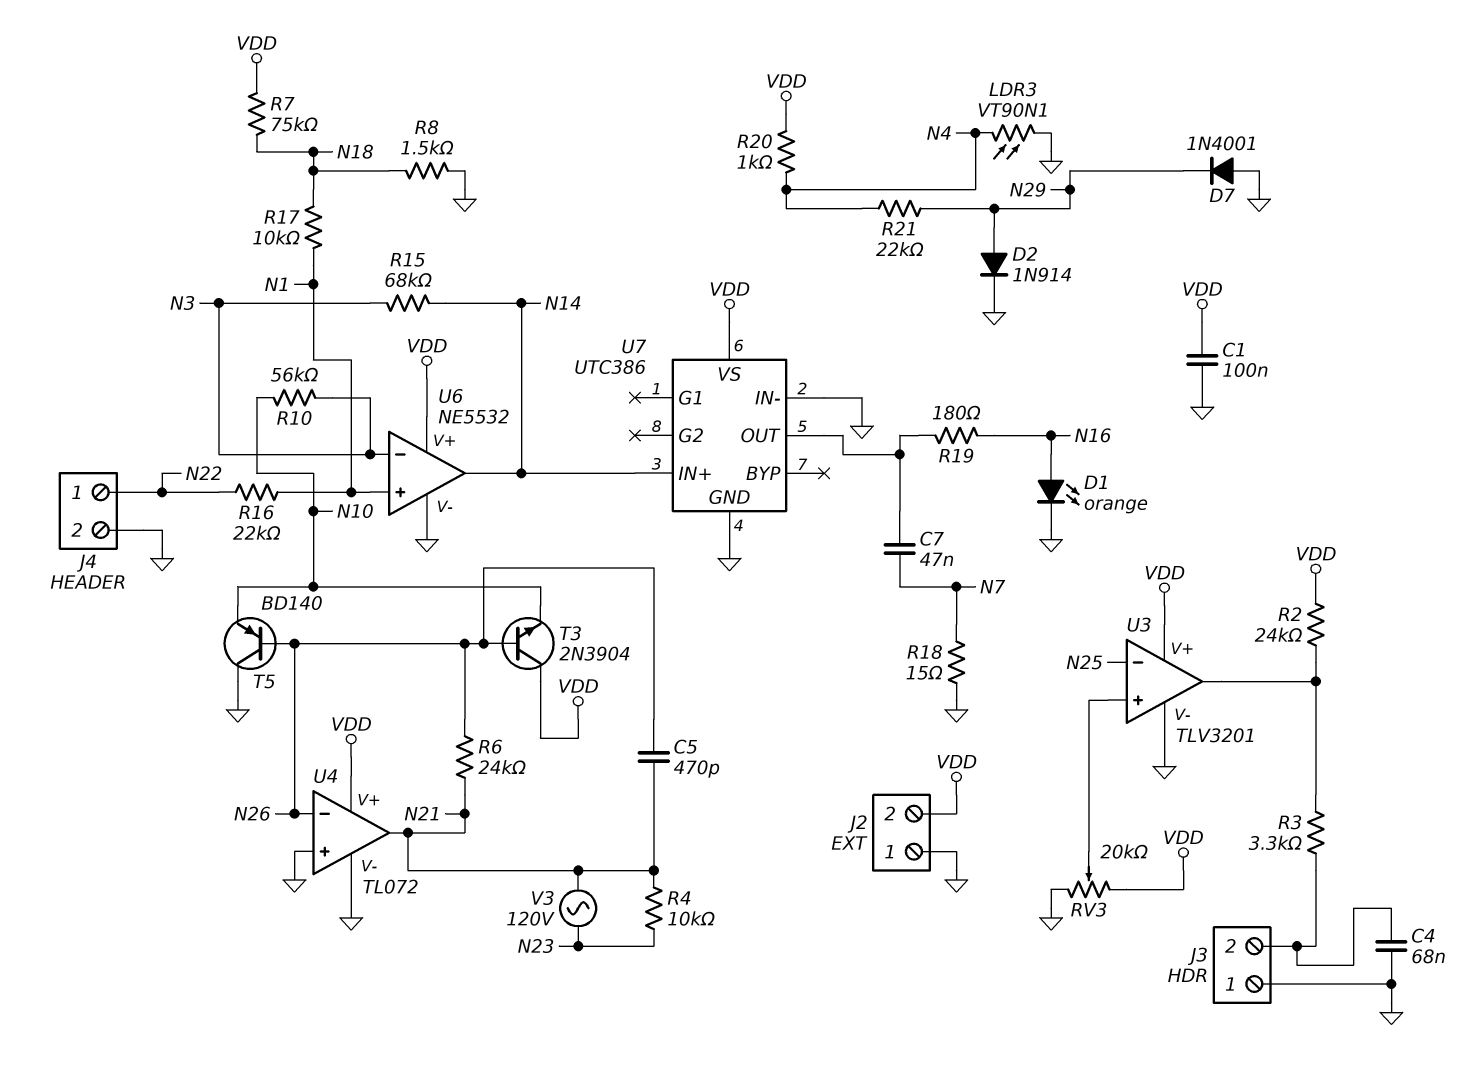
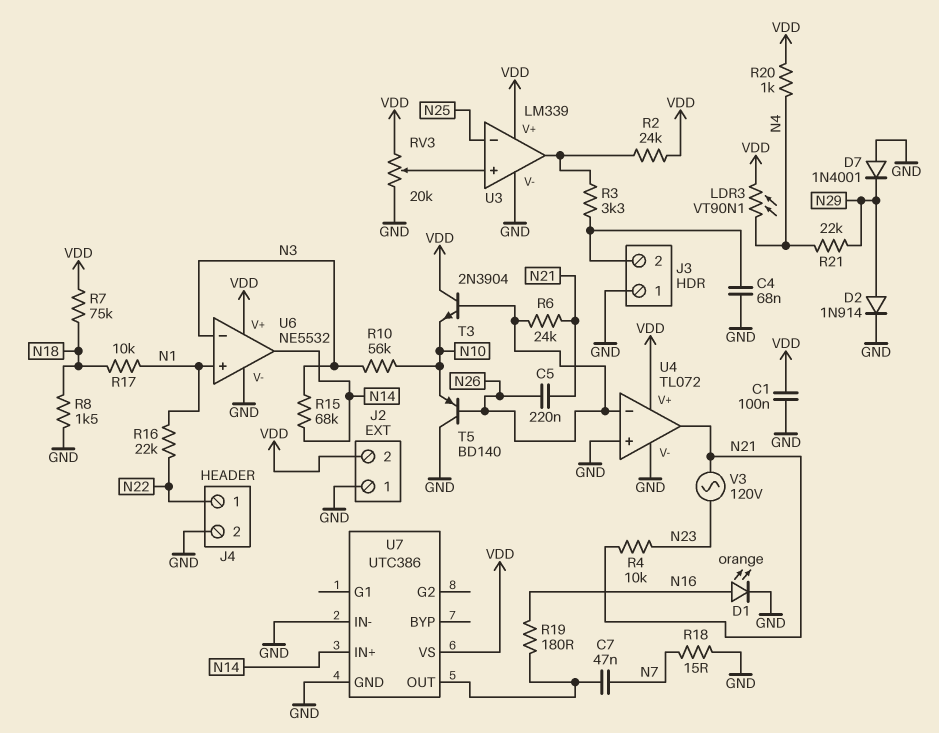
C5: 470pF (N21, N26) -> 220nF (N21, N26)
LDR3: VT90N1 (GND, N4) -> VT90N1 (N4, VDD)
U3: TLV3201 -> LM339

